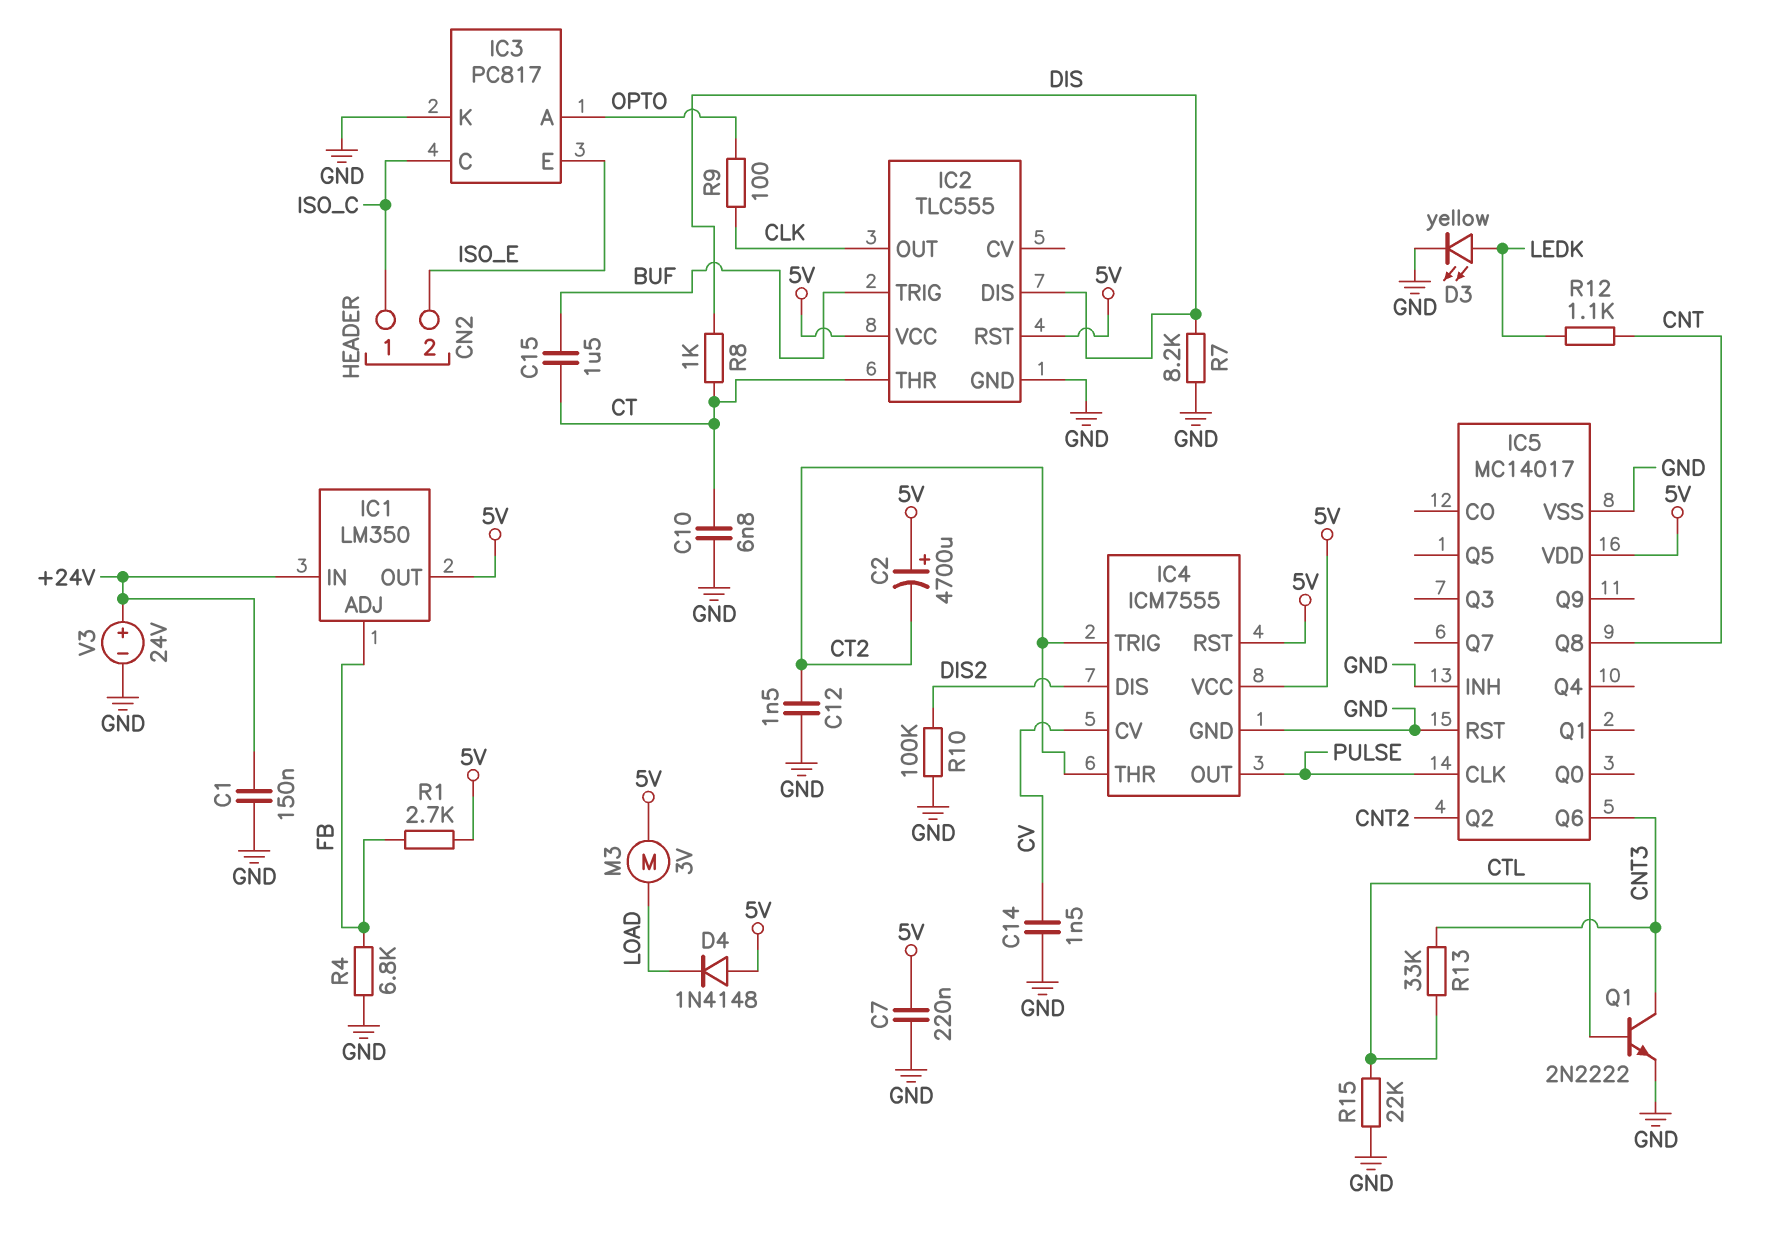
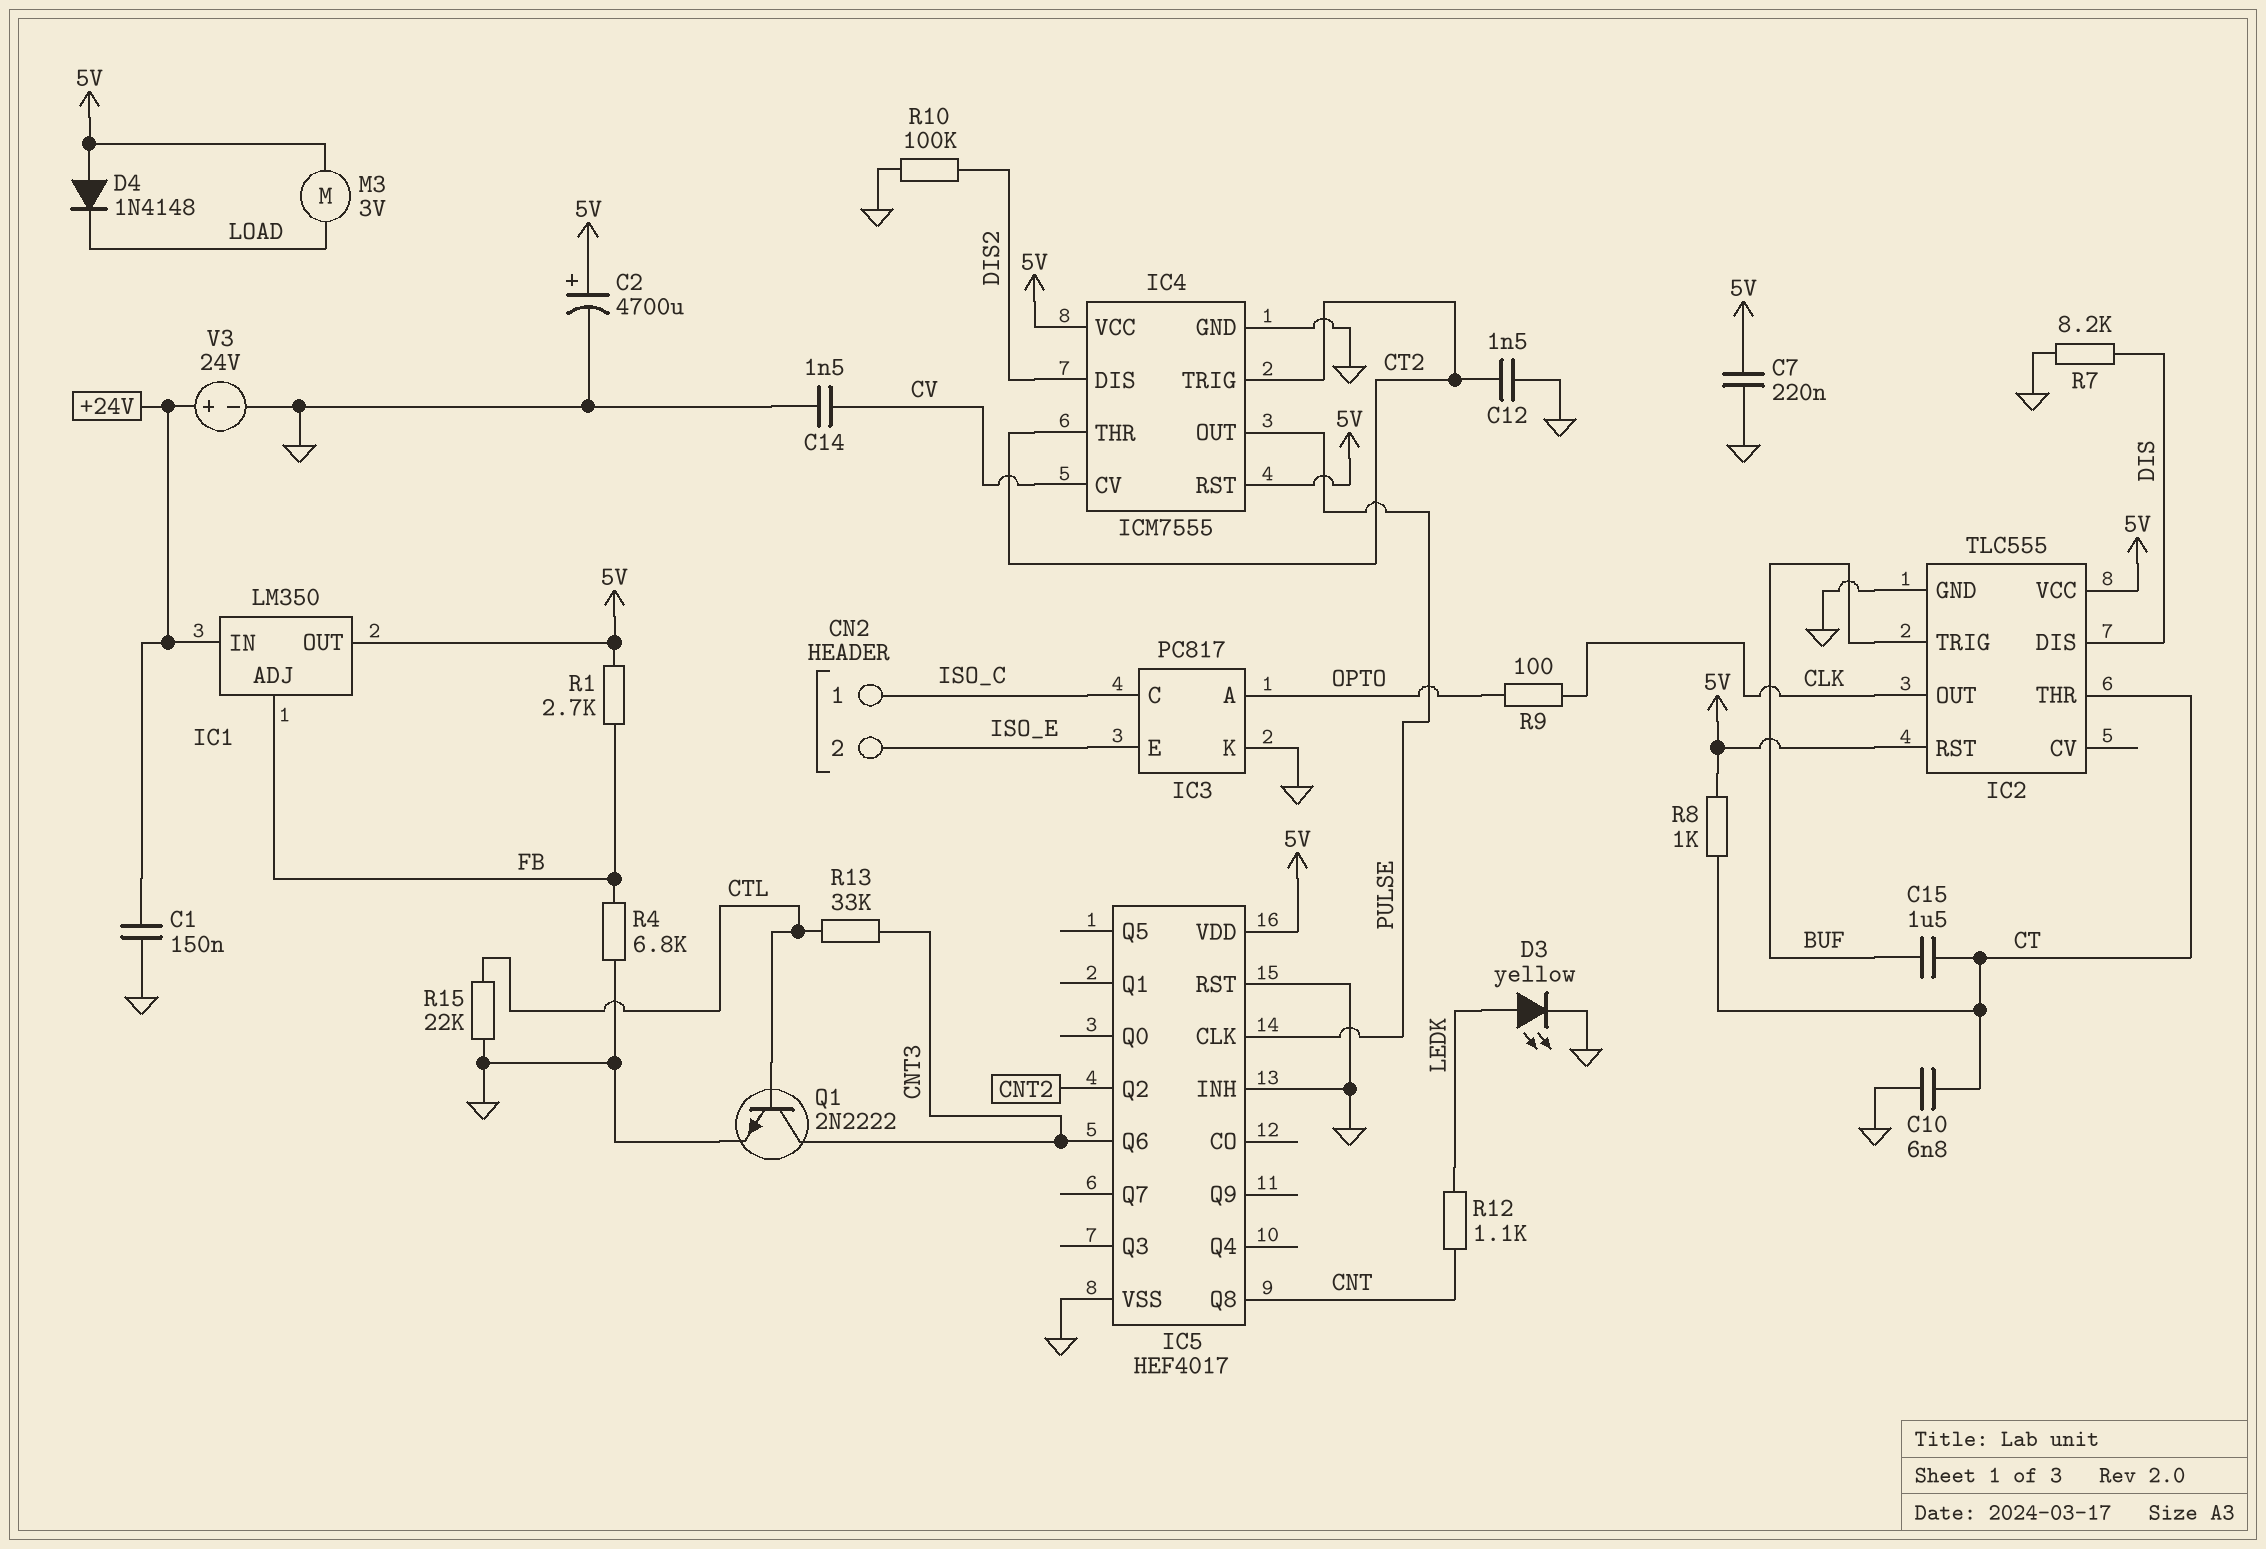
C2: 4700uF (plus 5V, minus CT2) -> 4700uF (plus 5V, minus GND)
IC5: MC14017 -> HEF4017
R8: 1k (CT, DIS) -> 1k (5V, CT)

